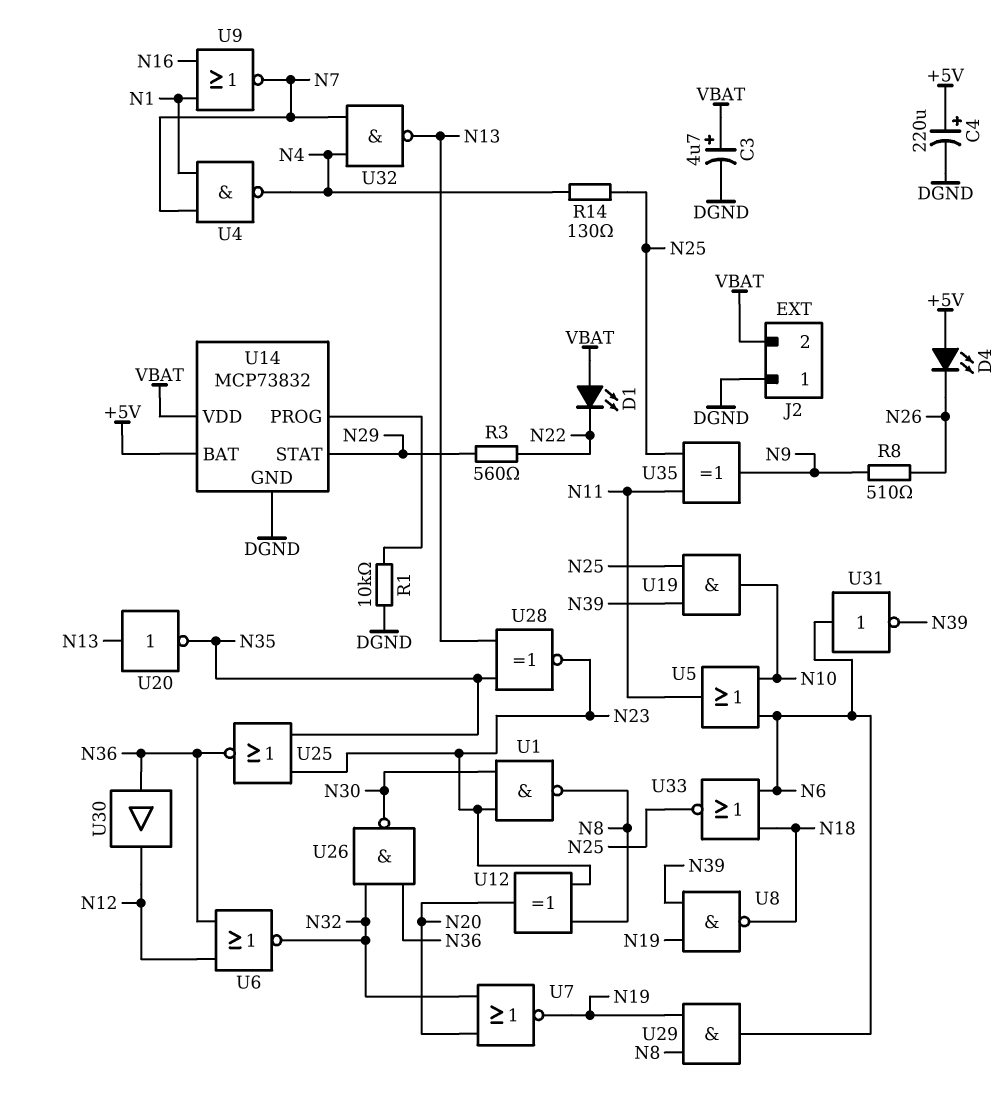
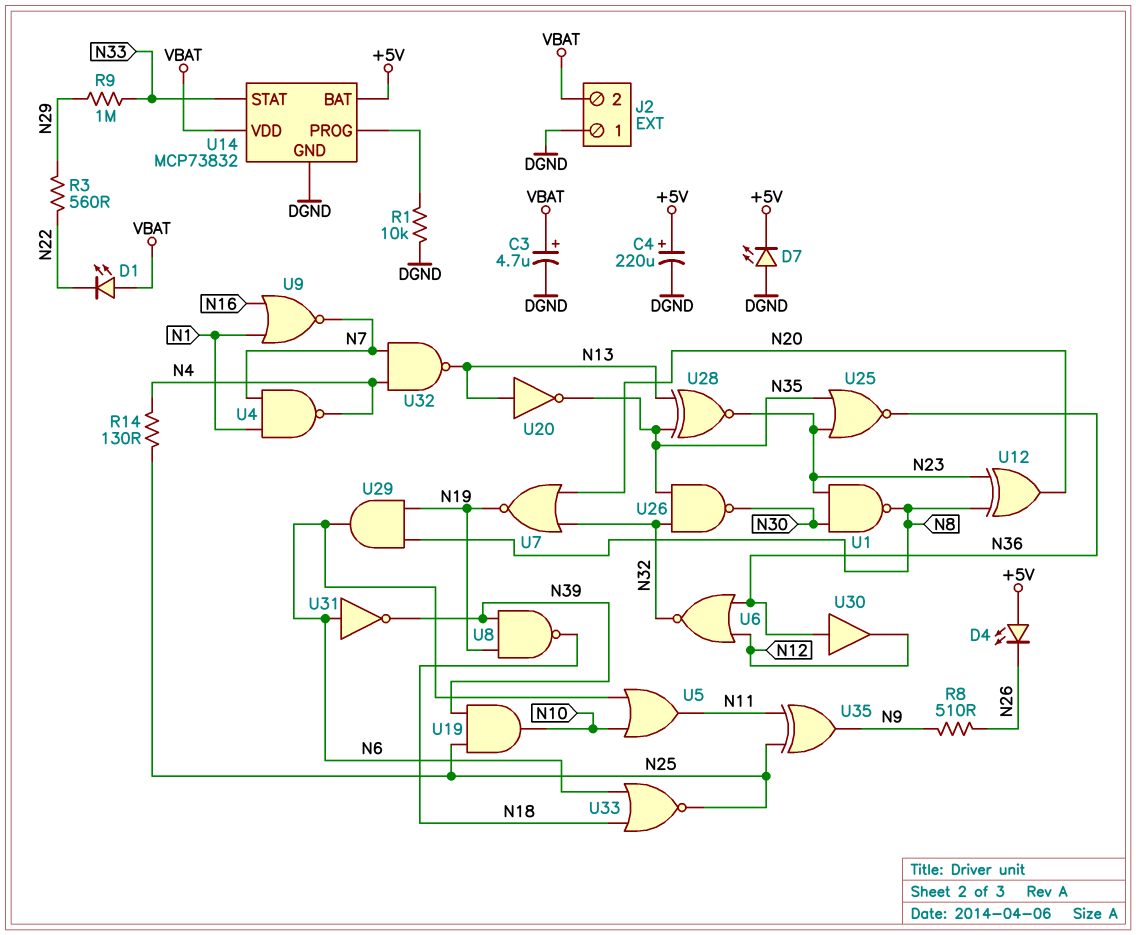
D7: none -> LED (A DGND, K +5V)
R9: none -> 1M (N29, N33)
U14 pin STAT: N29 -> N33
U26: NAND (in N32, in N36, out N30) -> NAND (in N32, in N35, out N30)

